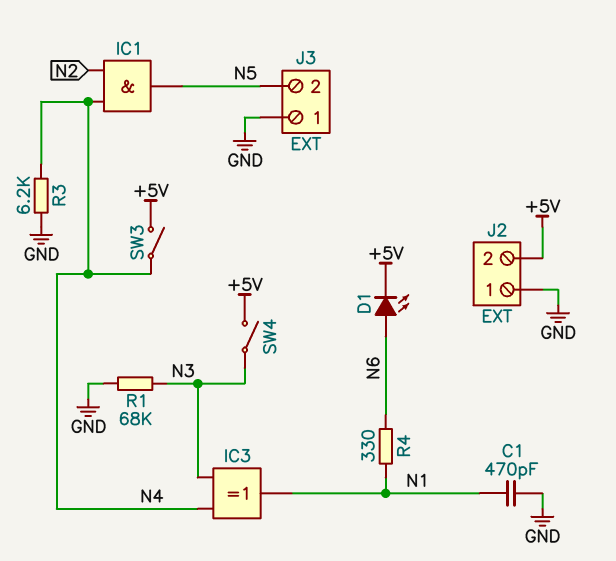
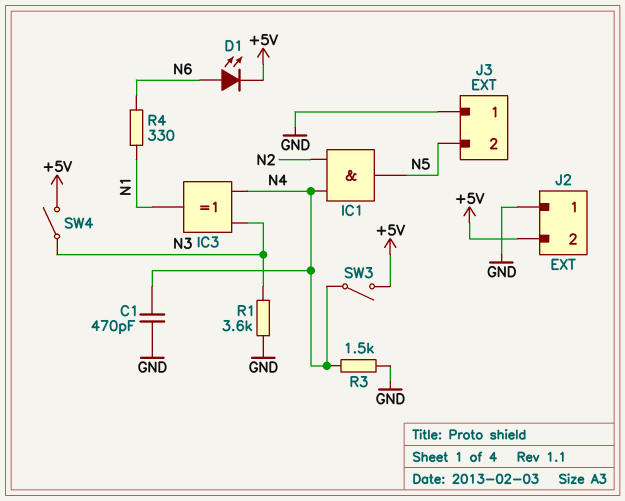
C1: 470pF (GND, N1) -> 470pF (GND, N4)
R1: 68k (GND, N3) -> 3.6k (GND, N3)
R3: 6.2k (GND, N4) -> 1.5k (GND, N4)

